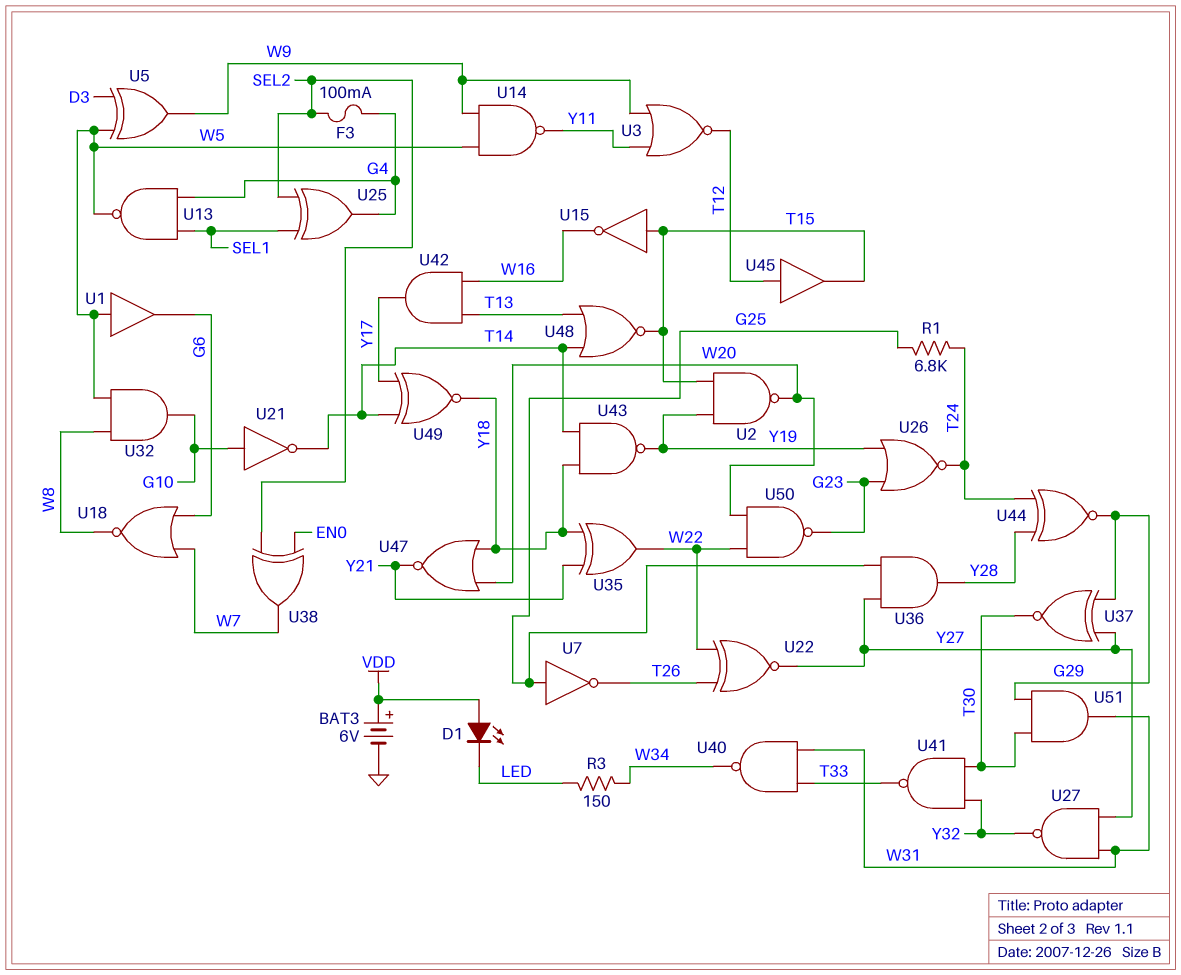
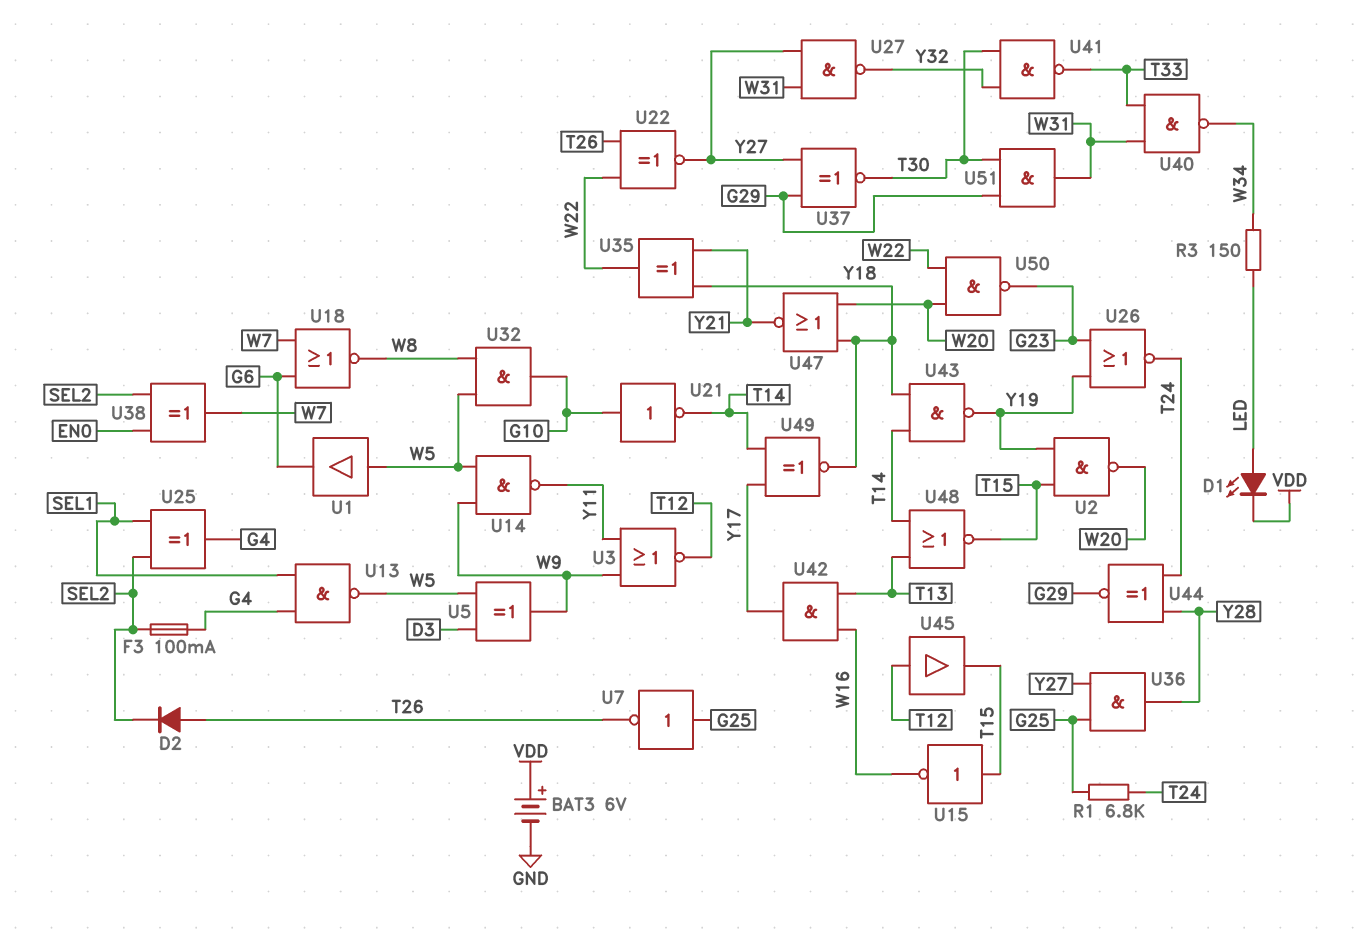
D1: LED (A VDD, K LED) -> LED (A LED, K VDD)
D2: none -> diode (A T26, K SEL2)

